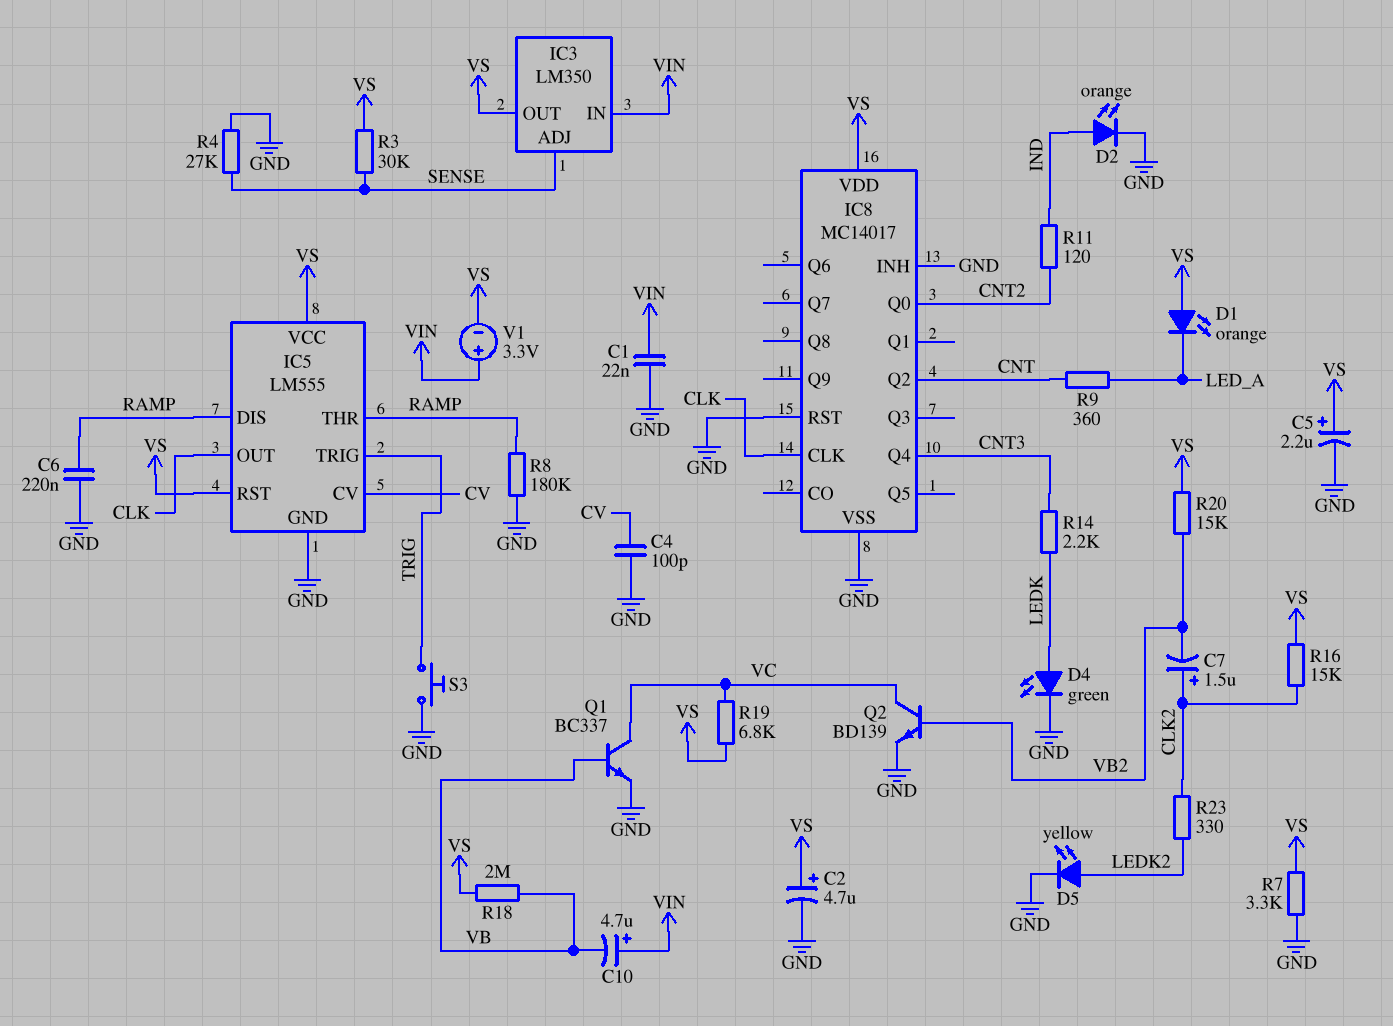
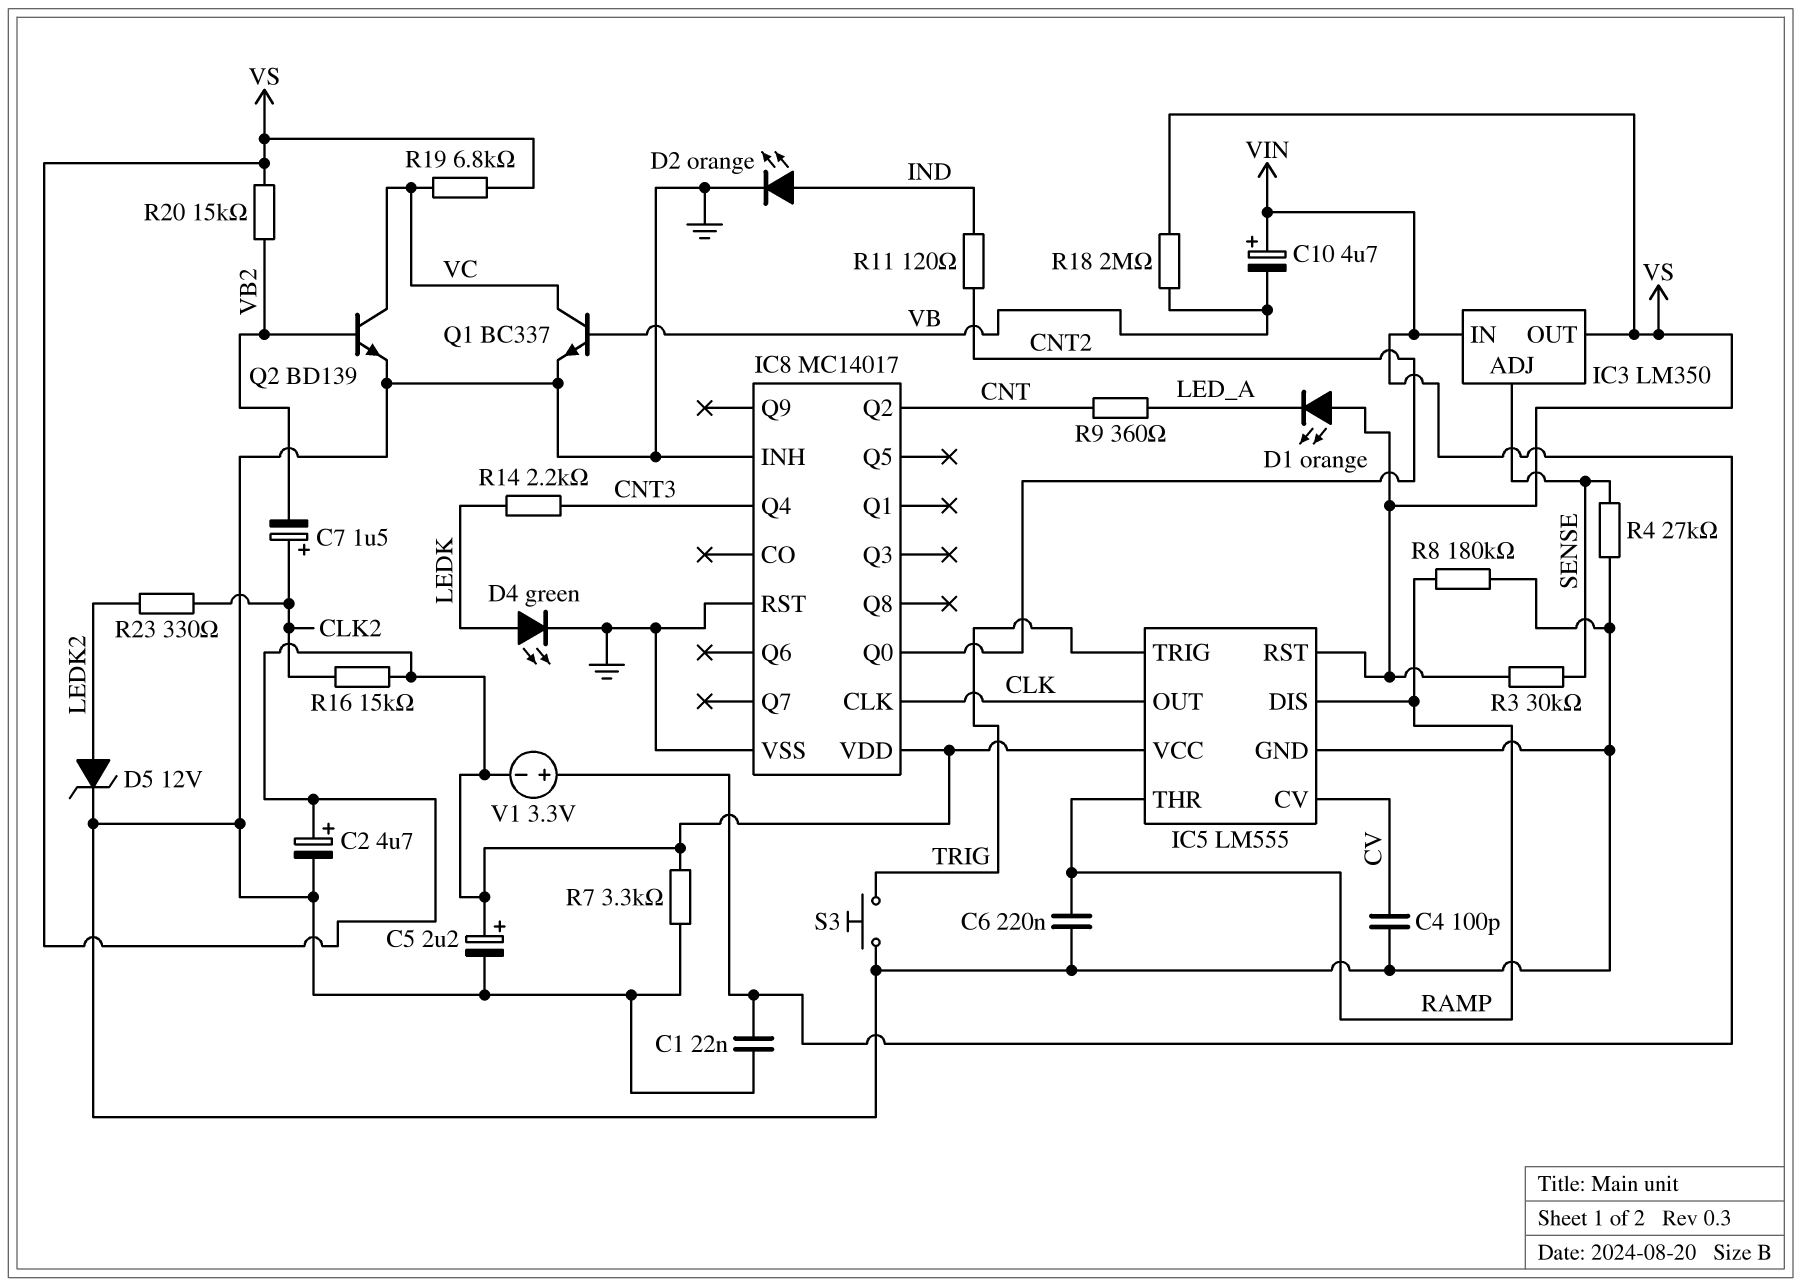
D5: LED yellow (A LEDK2, K GND) -> zener 12V (A LEDK2, K GND)

